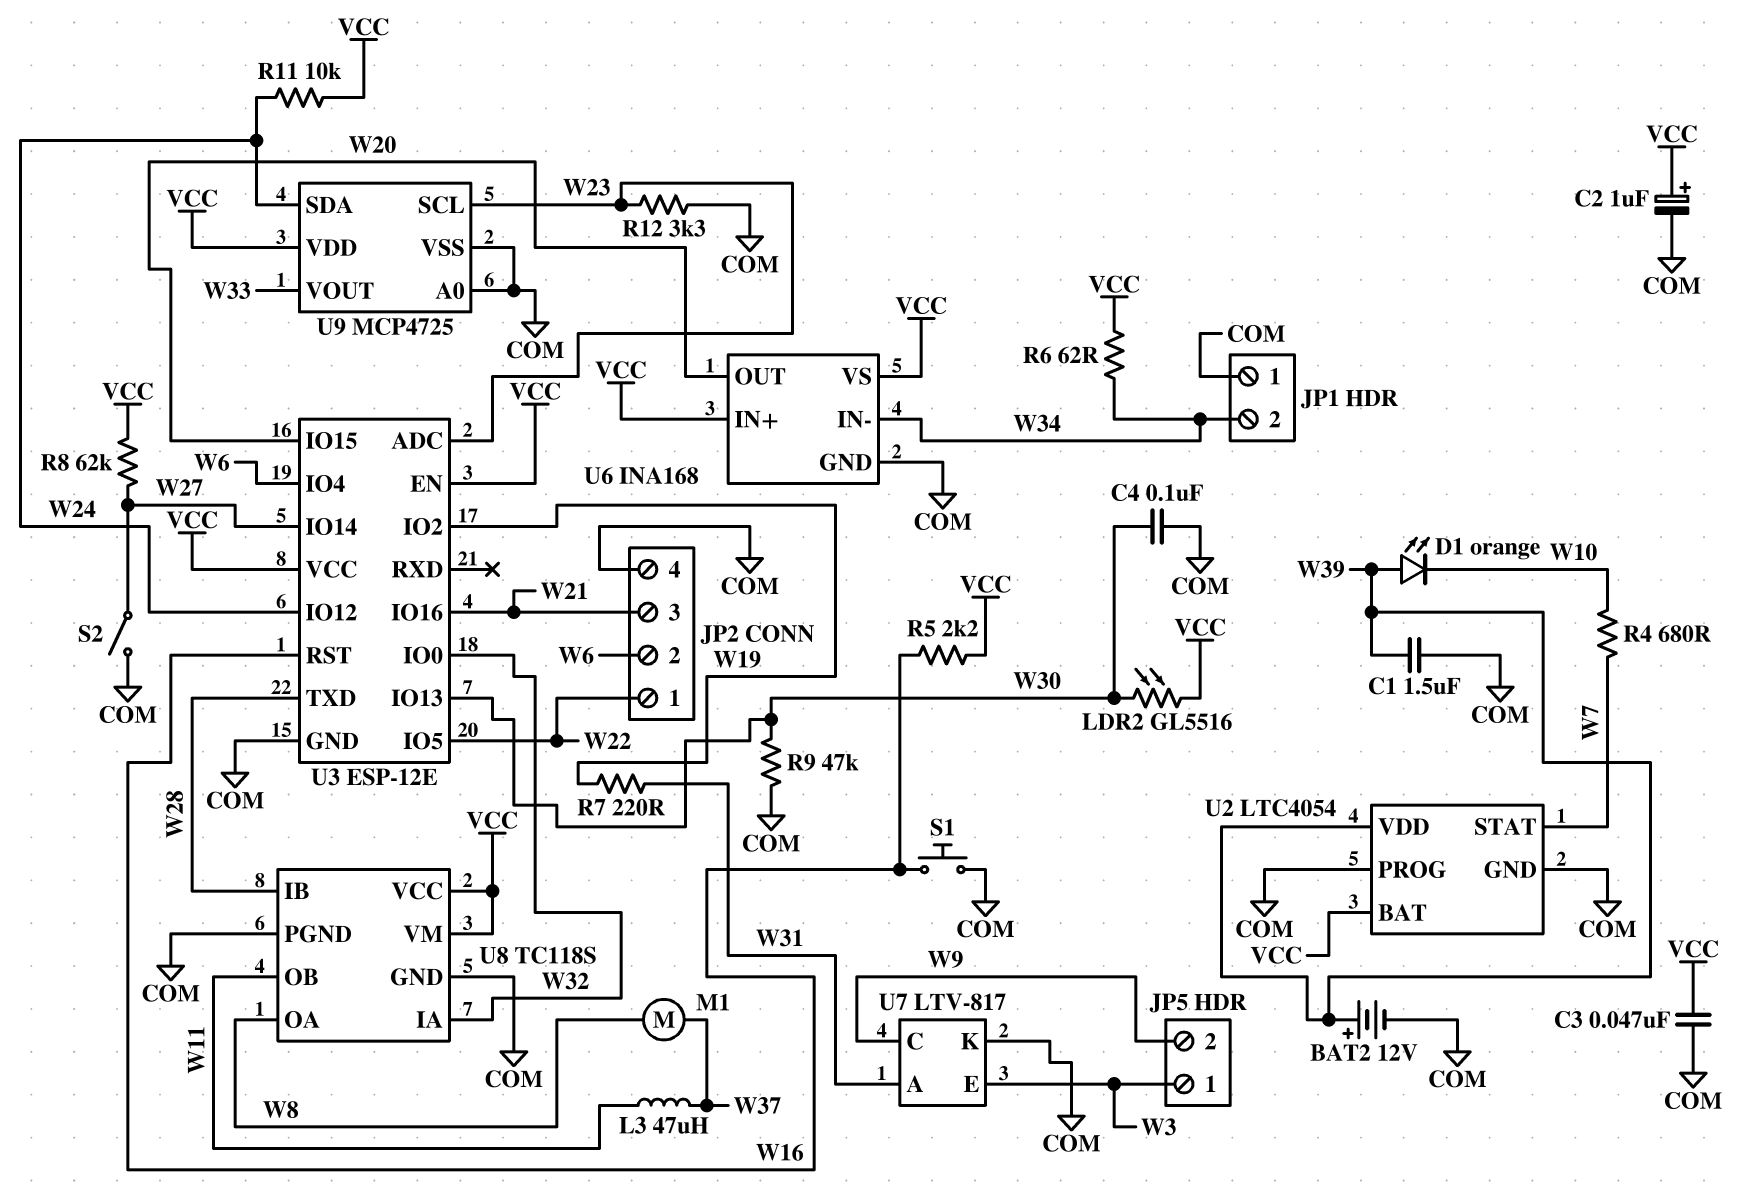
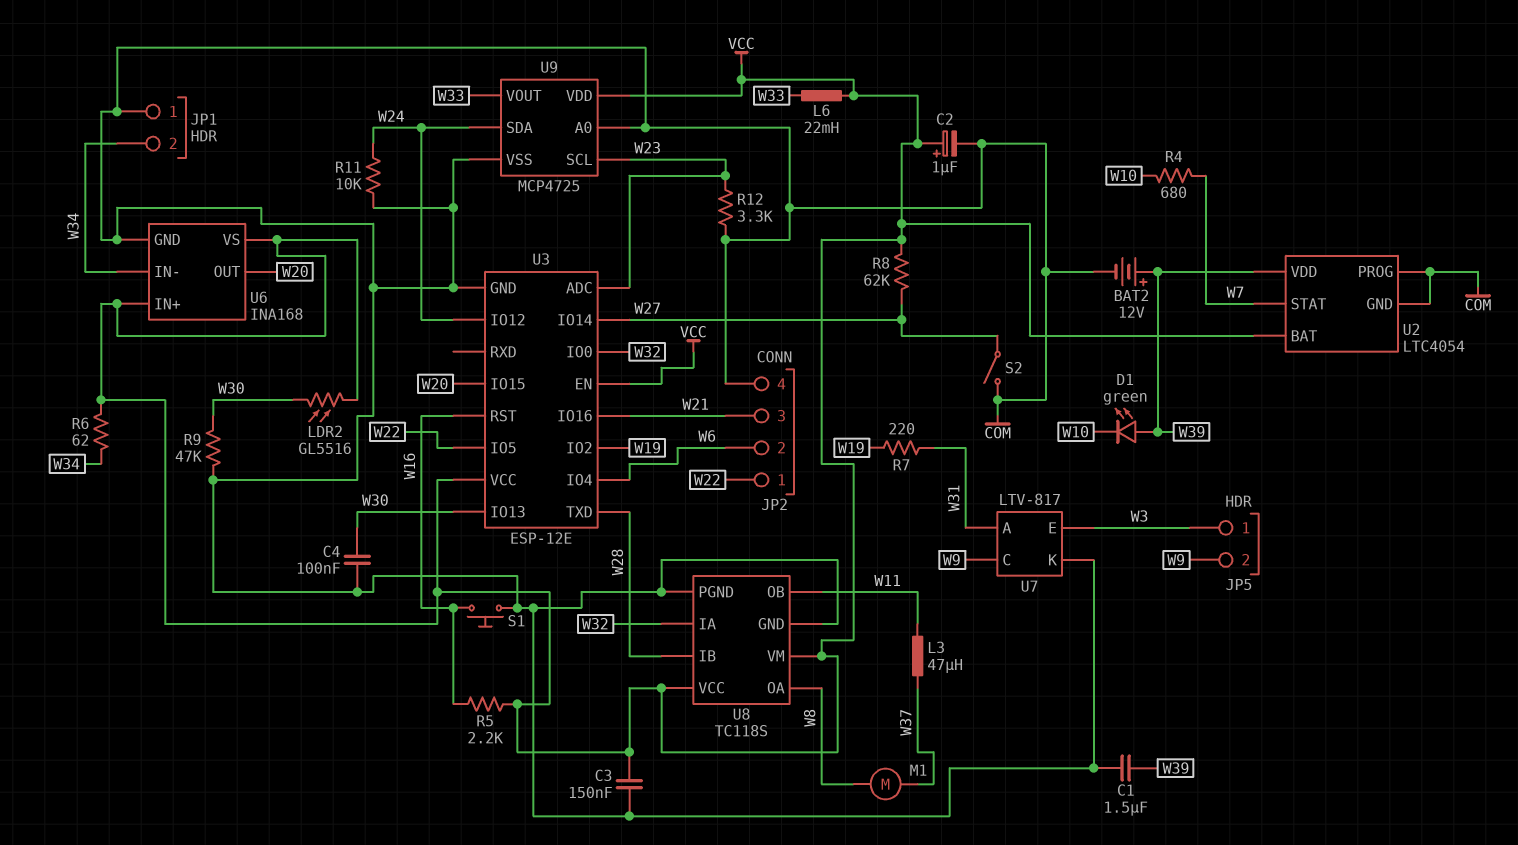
C3: 47nF (COM, VCC) -> 150nF (COM, VCC)
D1: LED orange (A W39, K W10) -> LED green (A W39, K W10)
L6: none -> 22mH (VCC, W33)
R11: 10k (VCC, W24) -> 10k (COM, W24)

